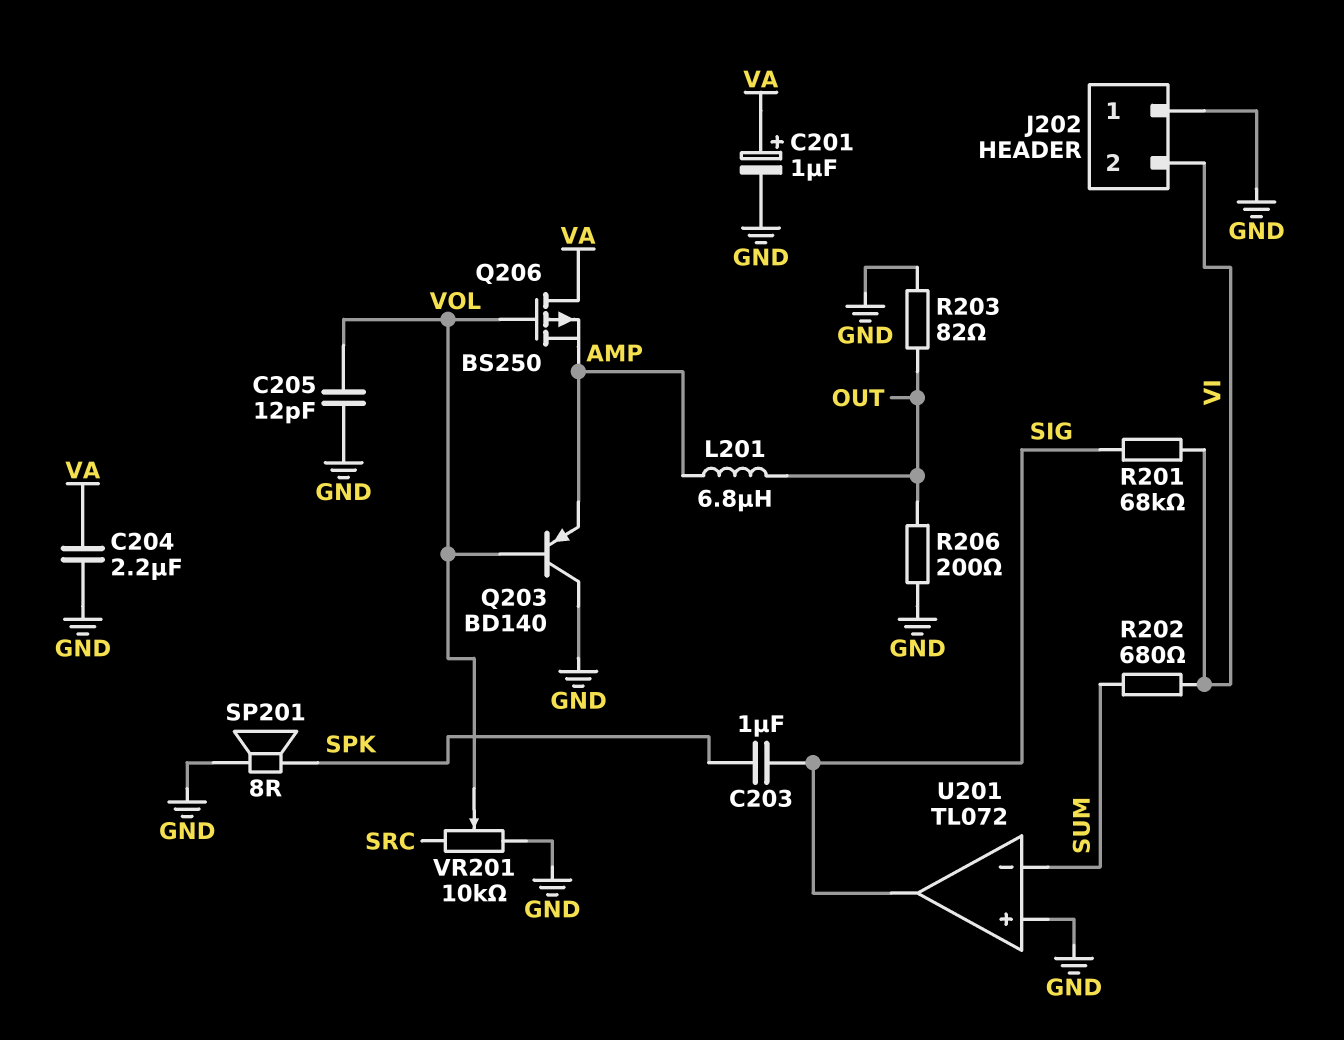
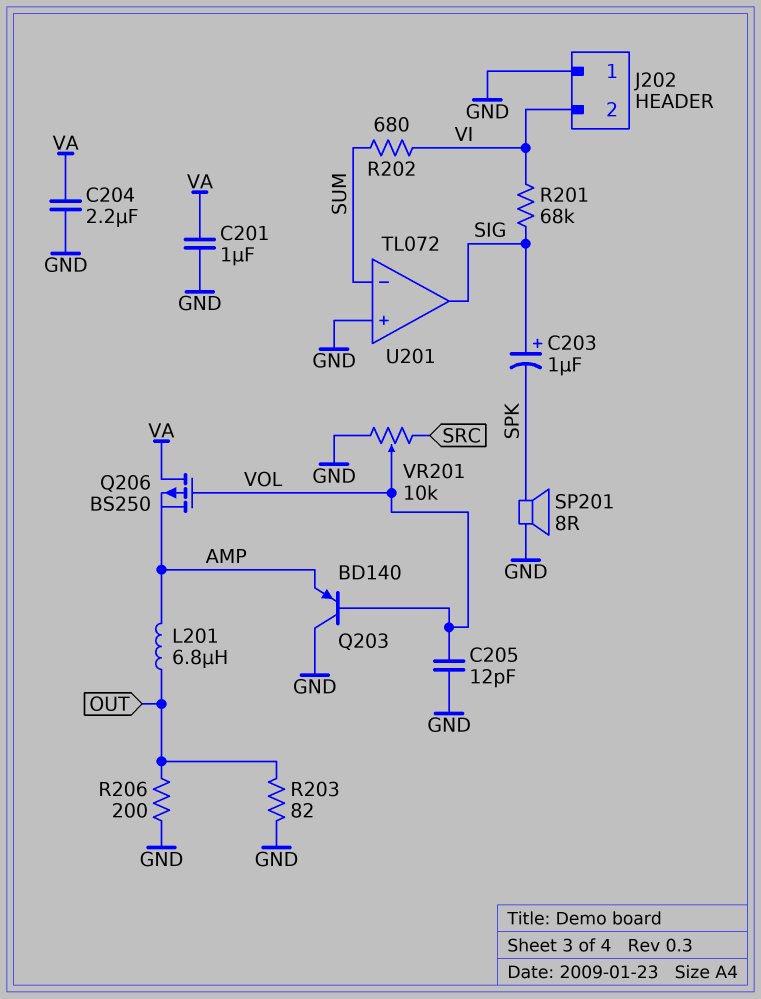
C201: 1uF (plus VA, minus GND) -> 1uF (GND, VA)
C203: 1uF (SIG, SPK) -> 1uF (plus SIG, minus SPK)

